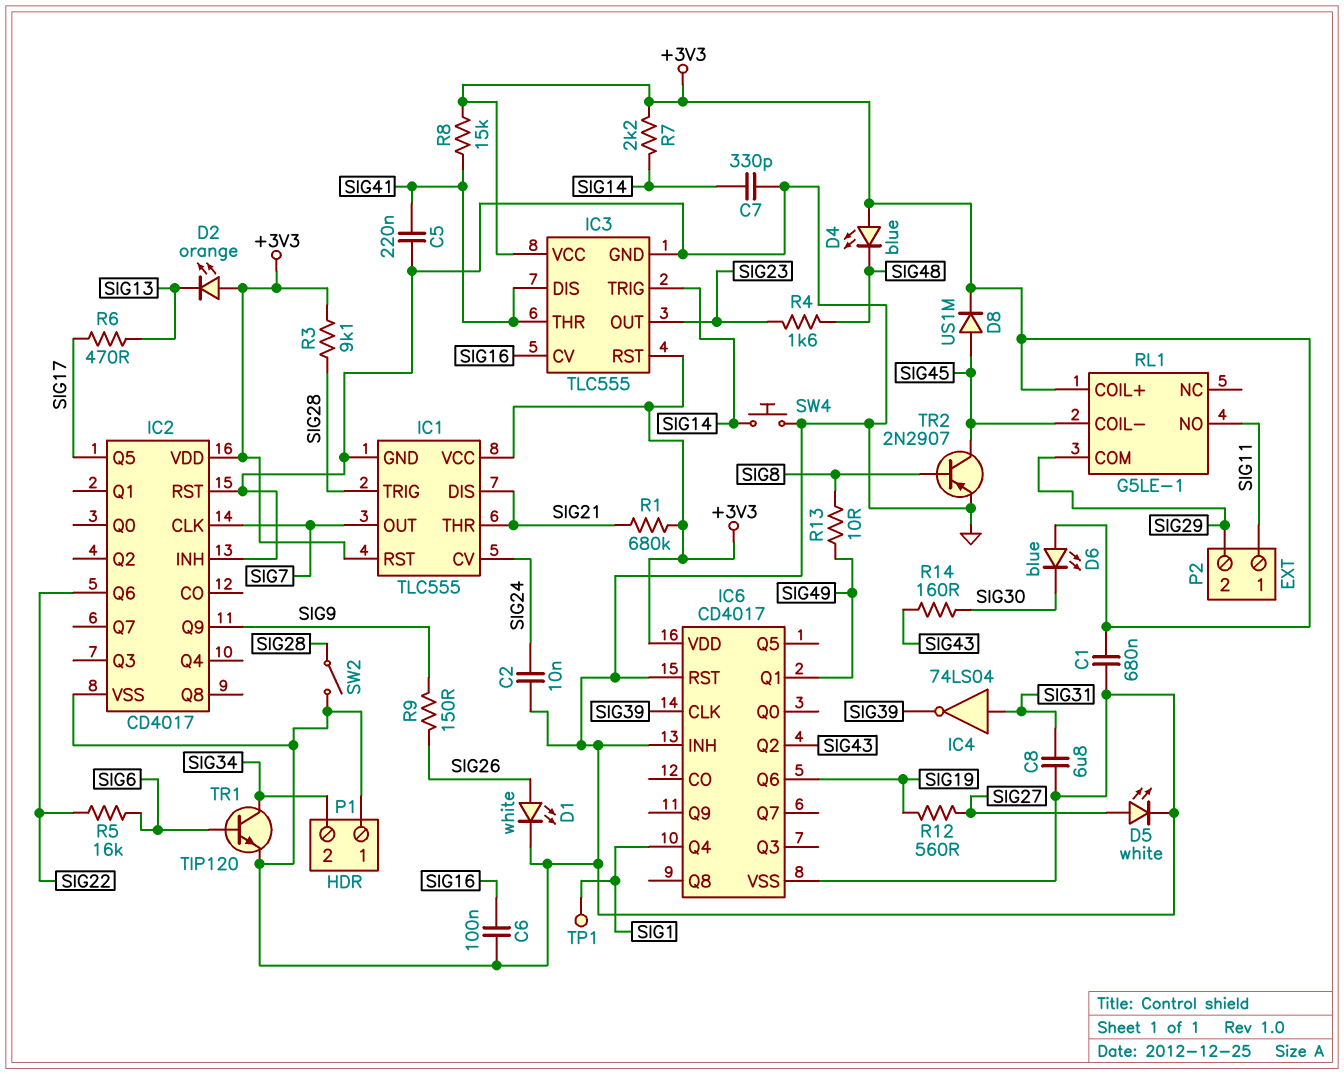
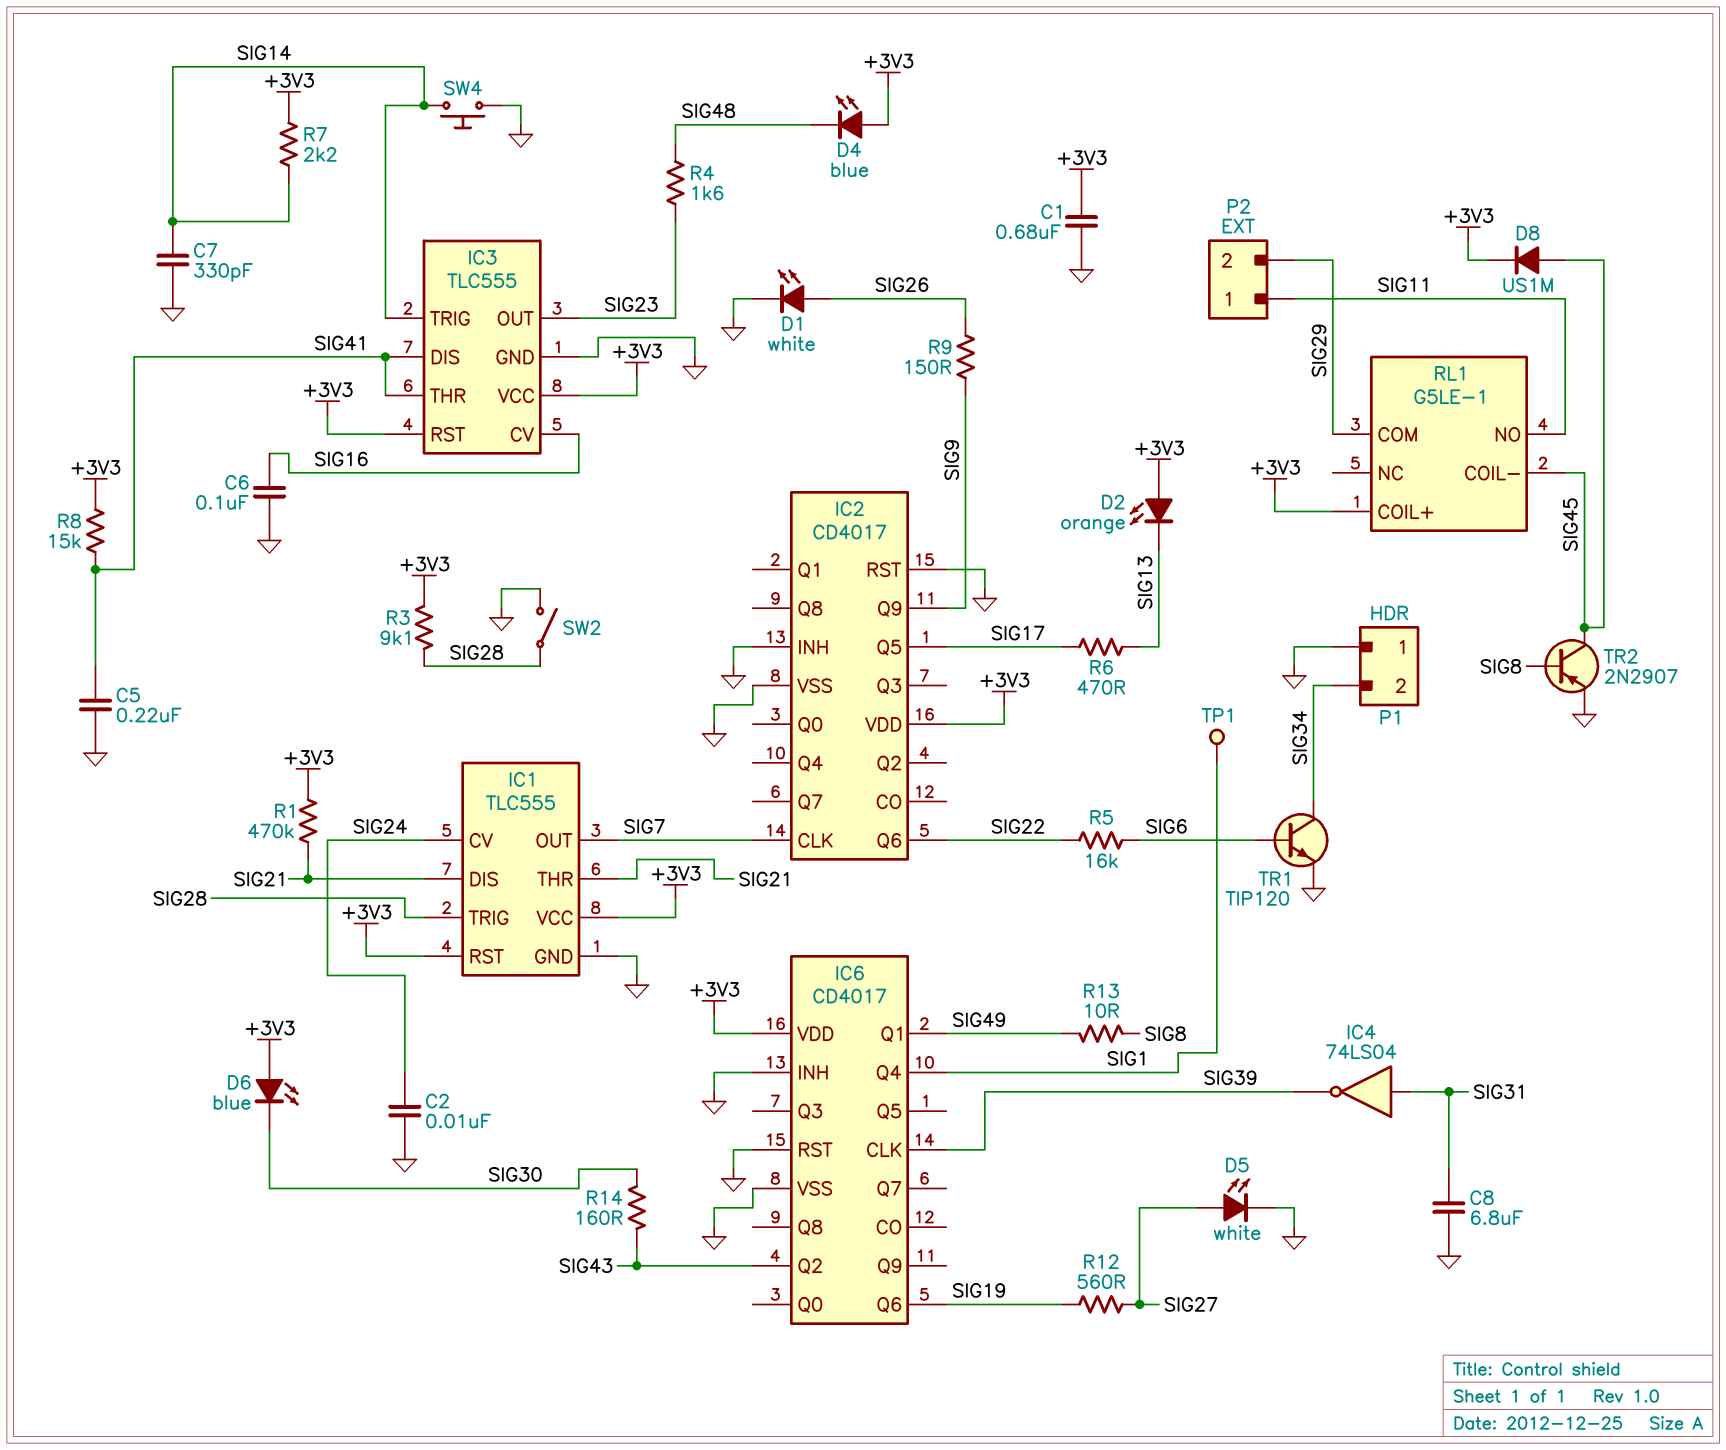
R1: 680k (+3V3, SIG21) -> 470k (+3V3, SIG21)

